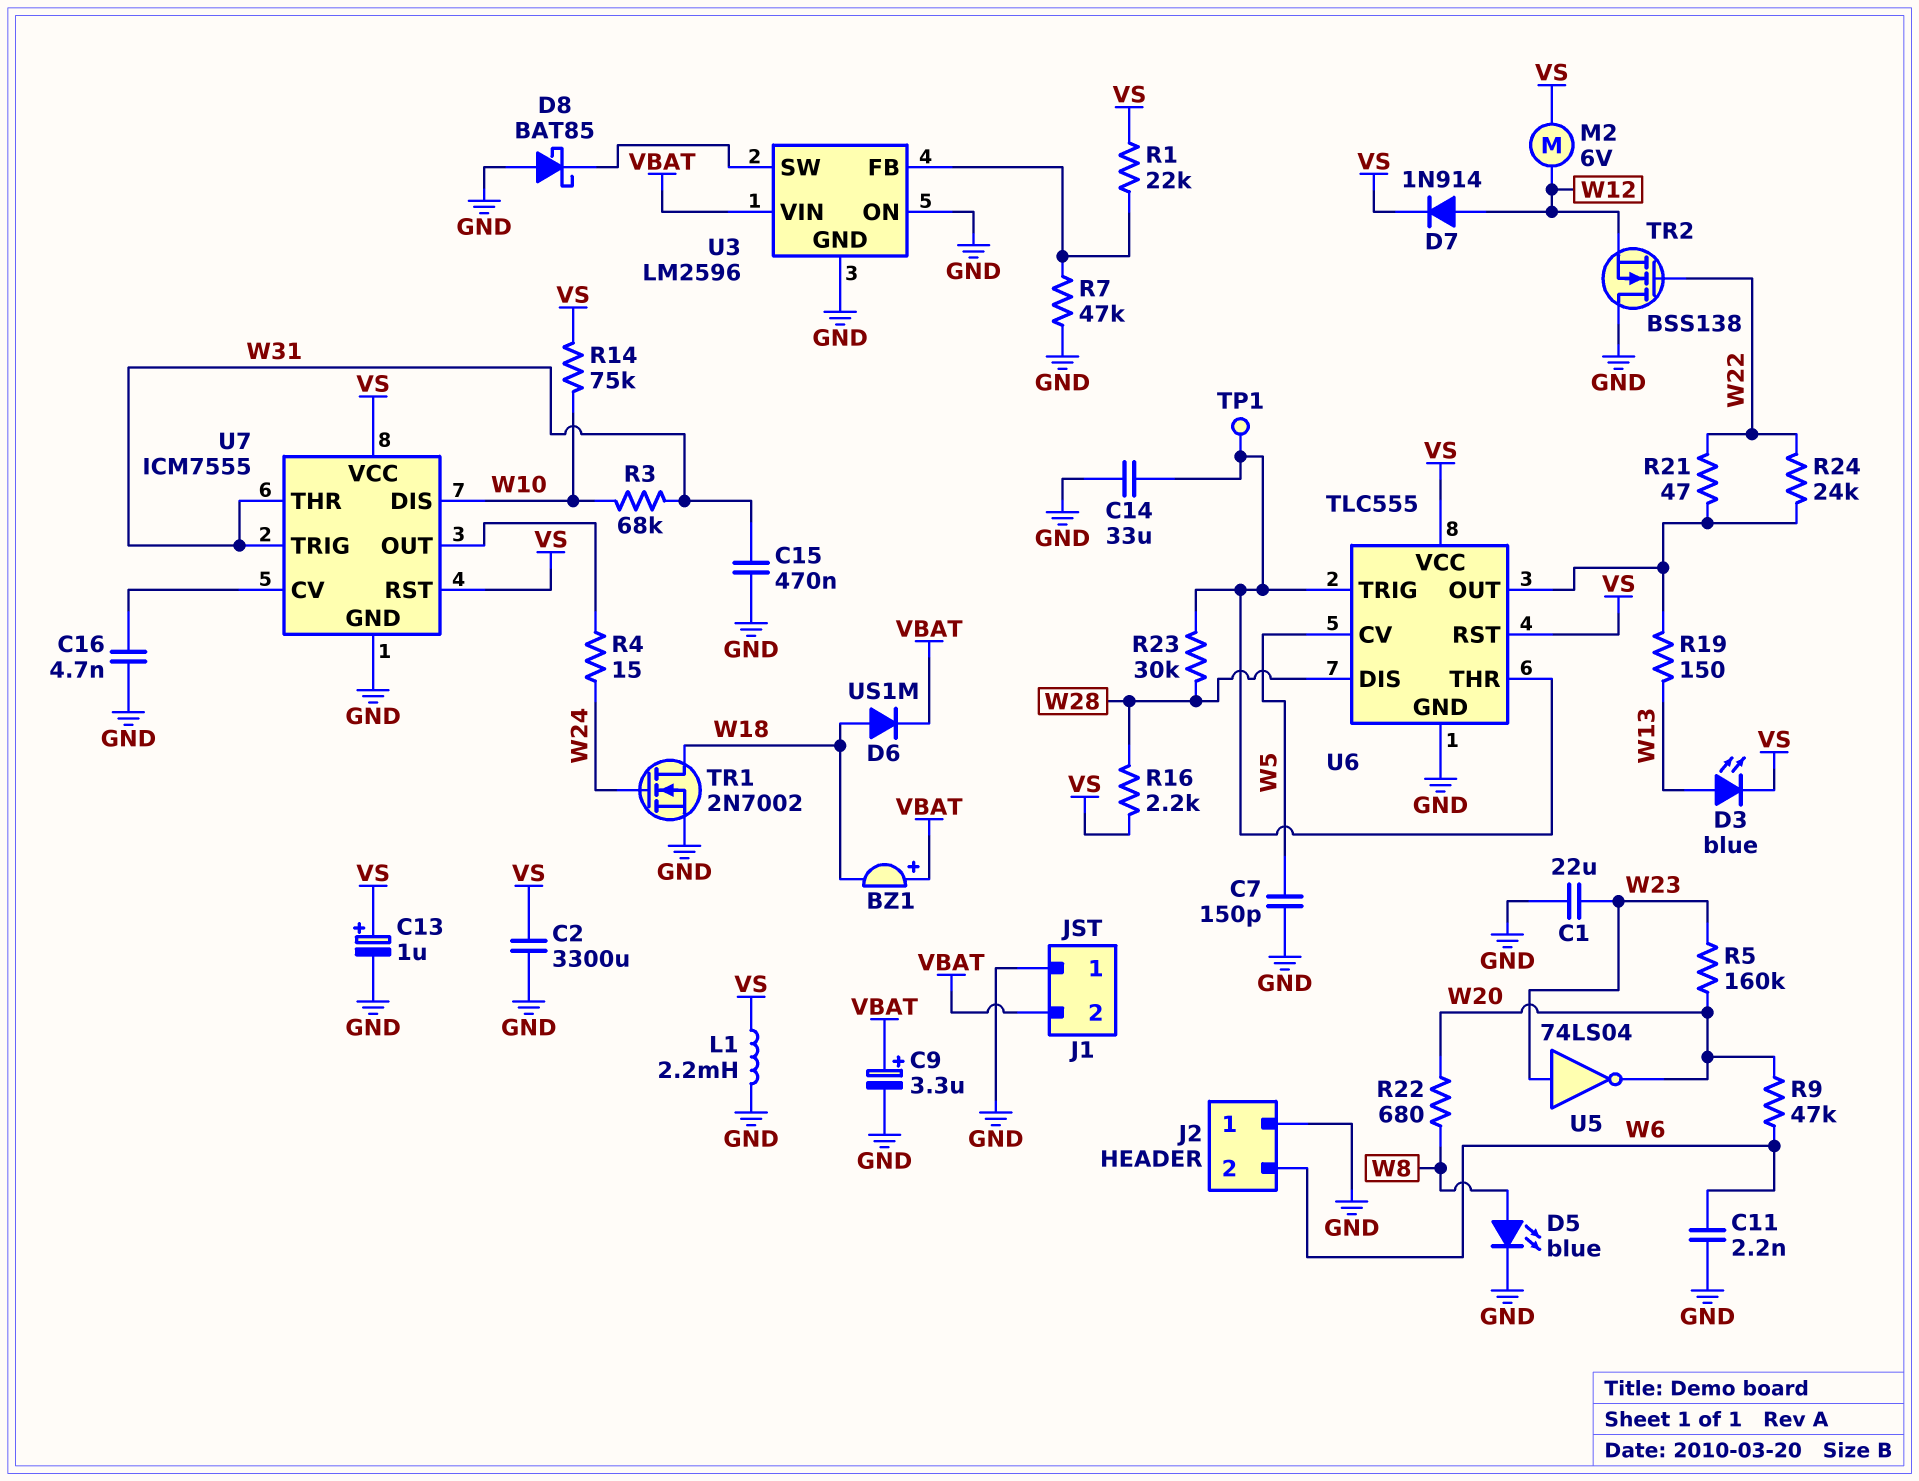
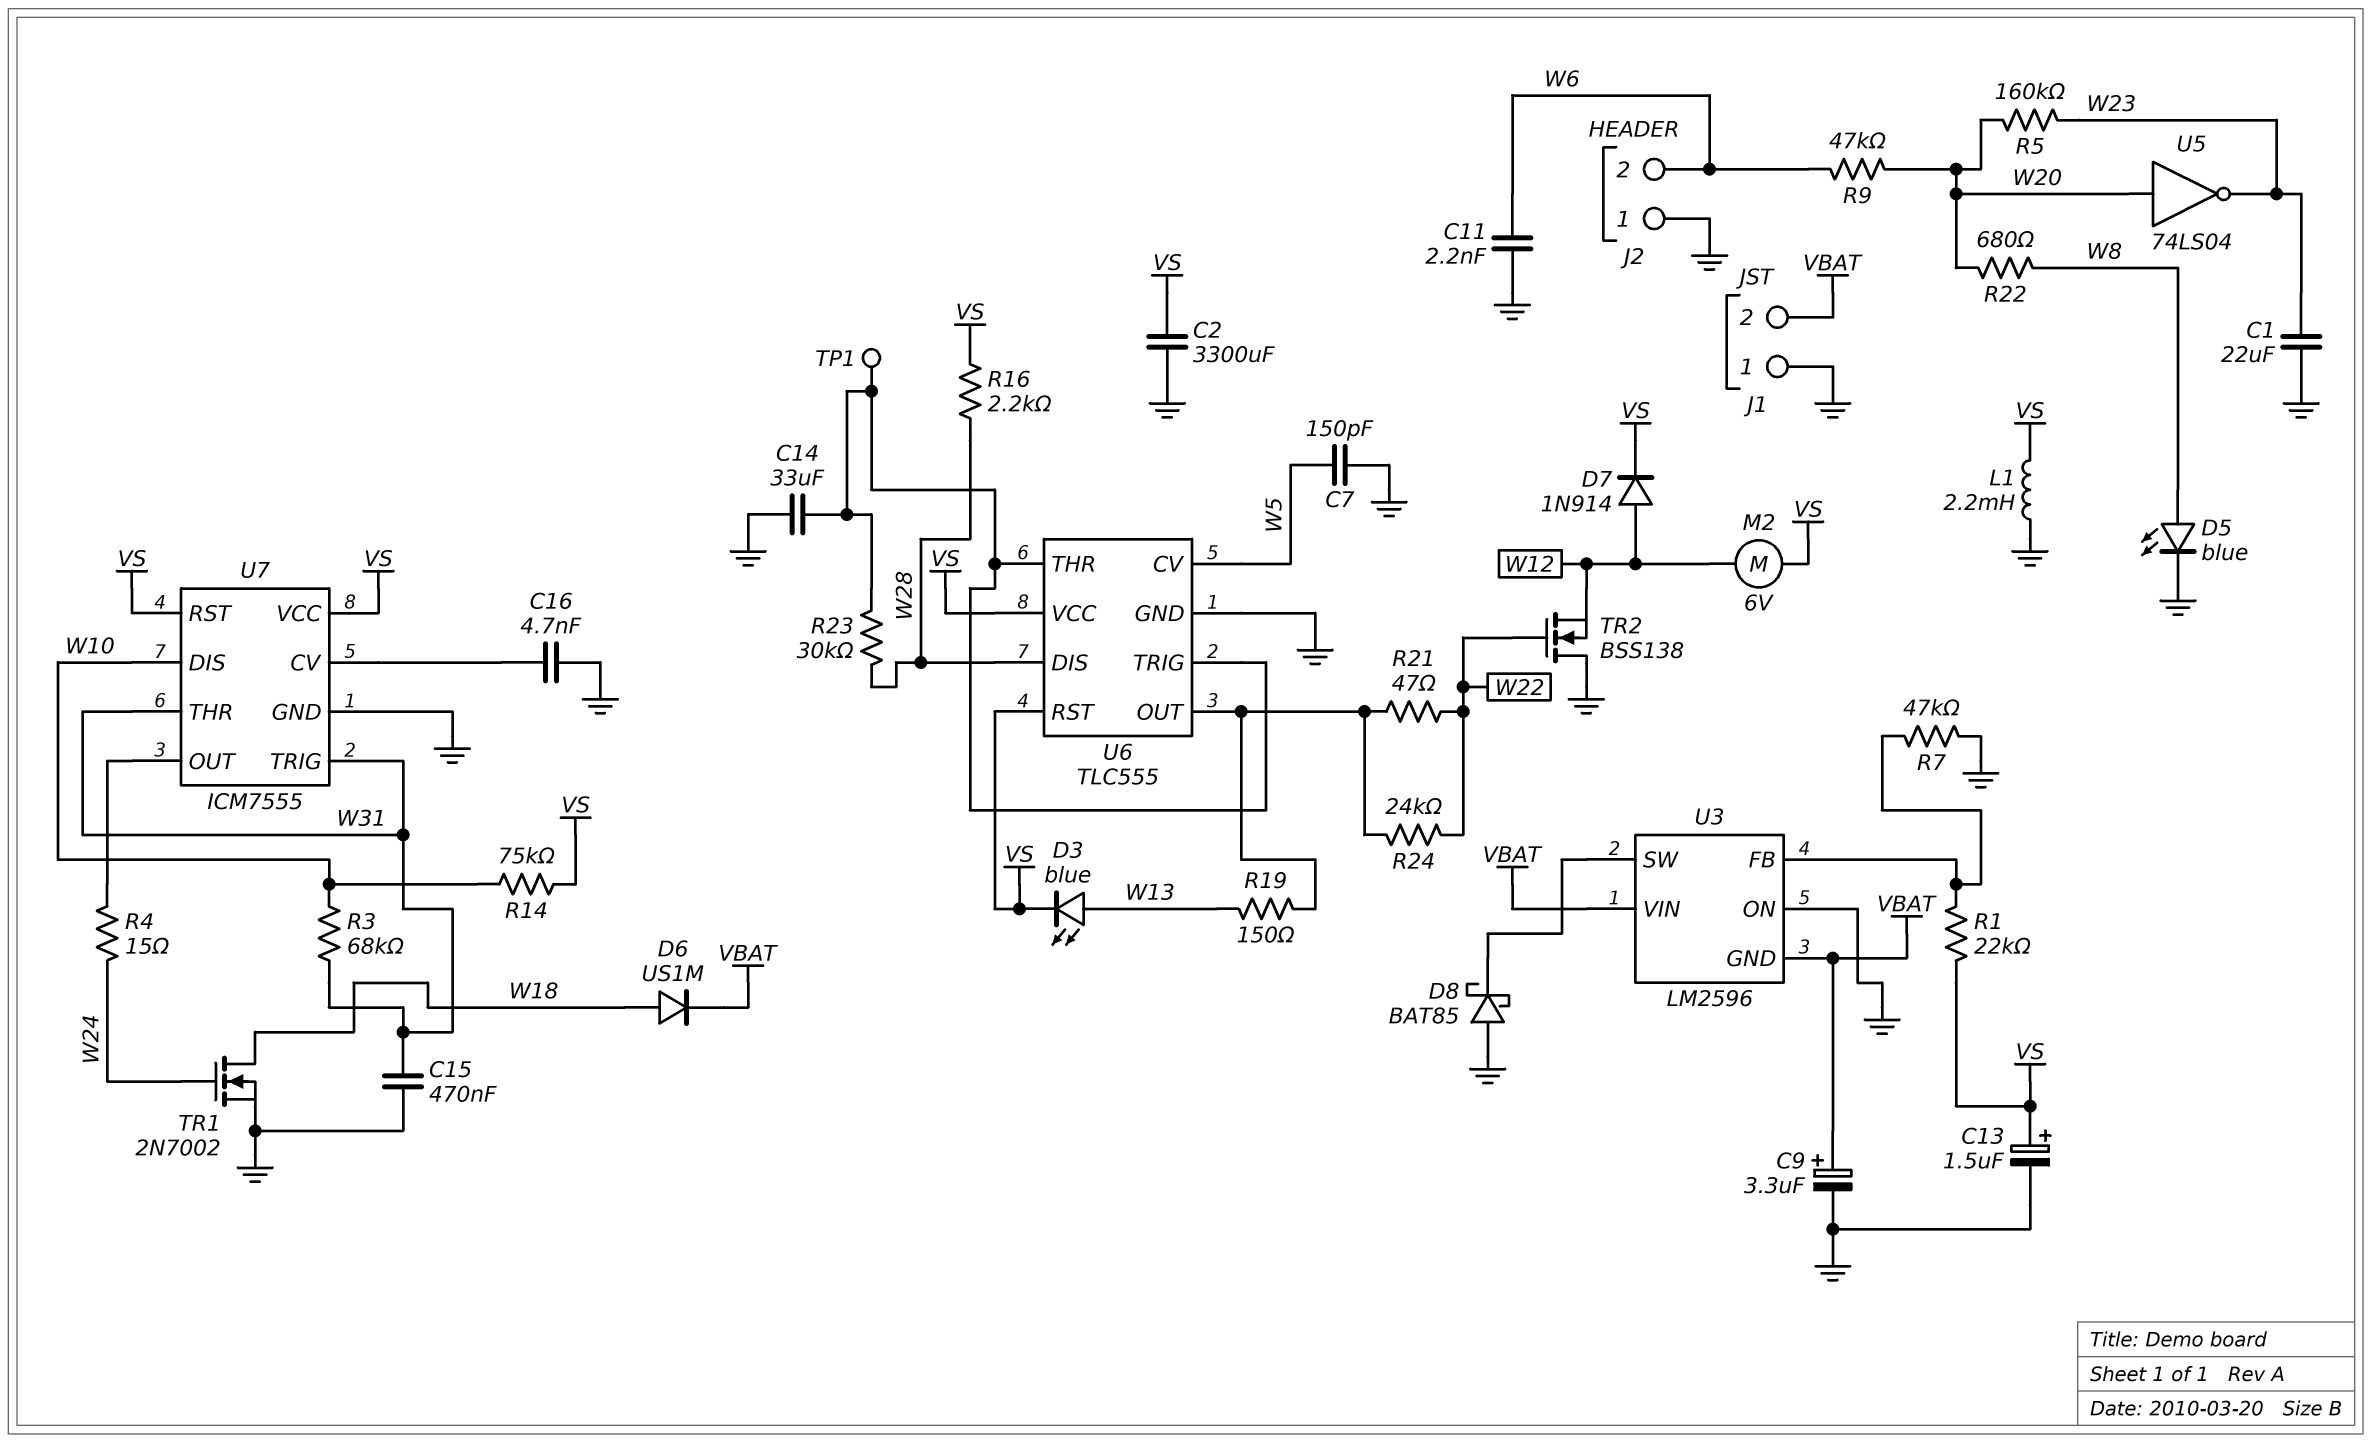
BZ1: buzzer (plus VBAT, minus W18) -> none
C13: 1uF (plus VS, minus GND) -> 1.5uF (plus VS, minus GND)
U3 pin GND: GND -> VBAT
U5: NOT 74LS04 (in W23, out W20) -> NOT 74LS04 (in W20, out W23)

